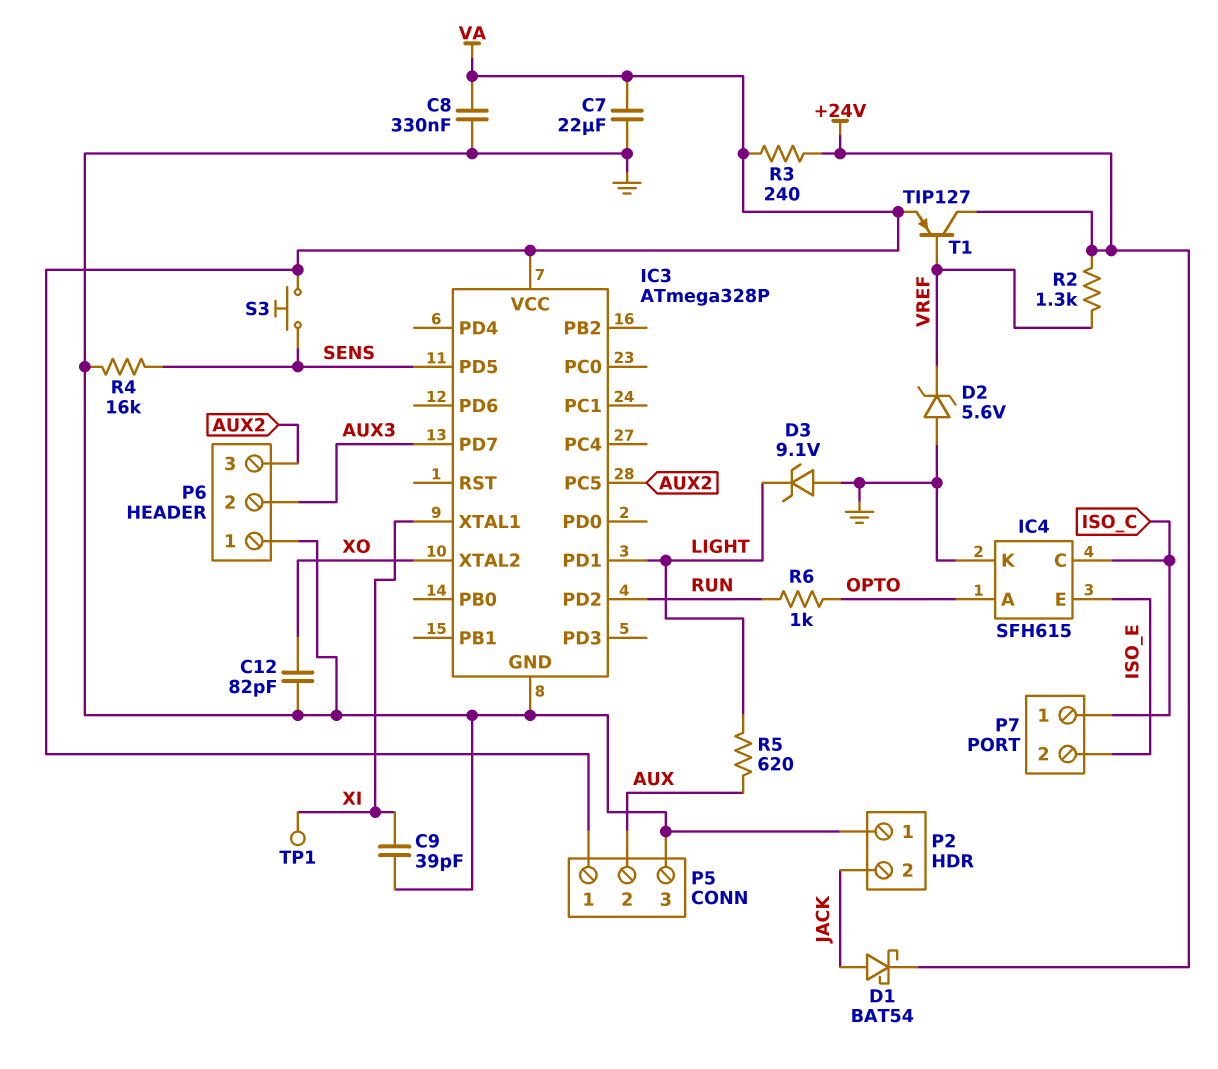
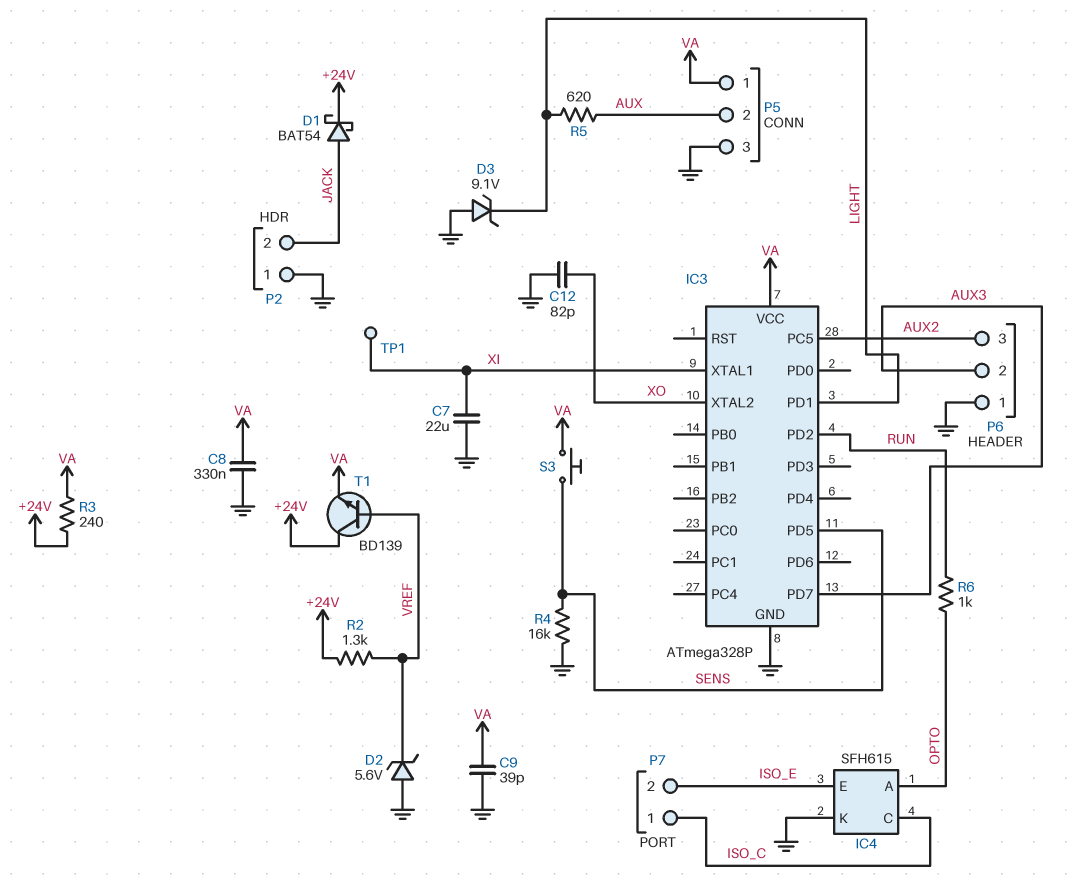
C7: 22uF (GND, VA) -> 22uF (GND, XI)
C9: 39pF (GND, XI) -> 39pF (GND, VA)
T1: PNP TIP127 (B VREF, C +24V, E VA) -> NPN BD139 (B VREF, C +24V, E VA)

